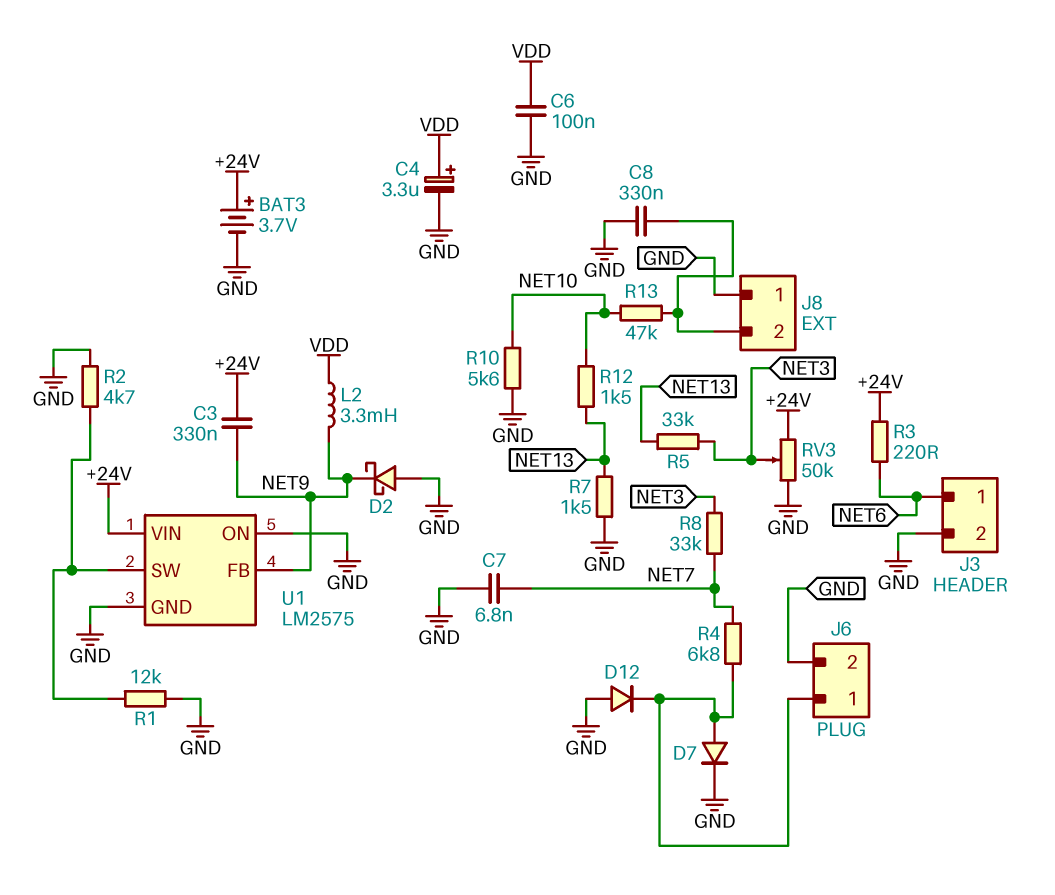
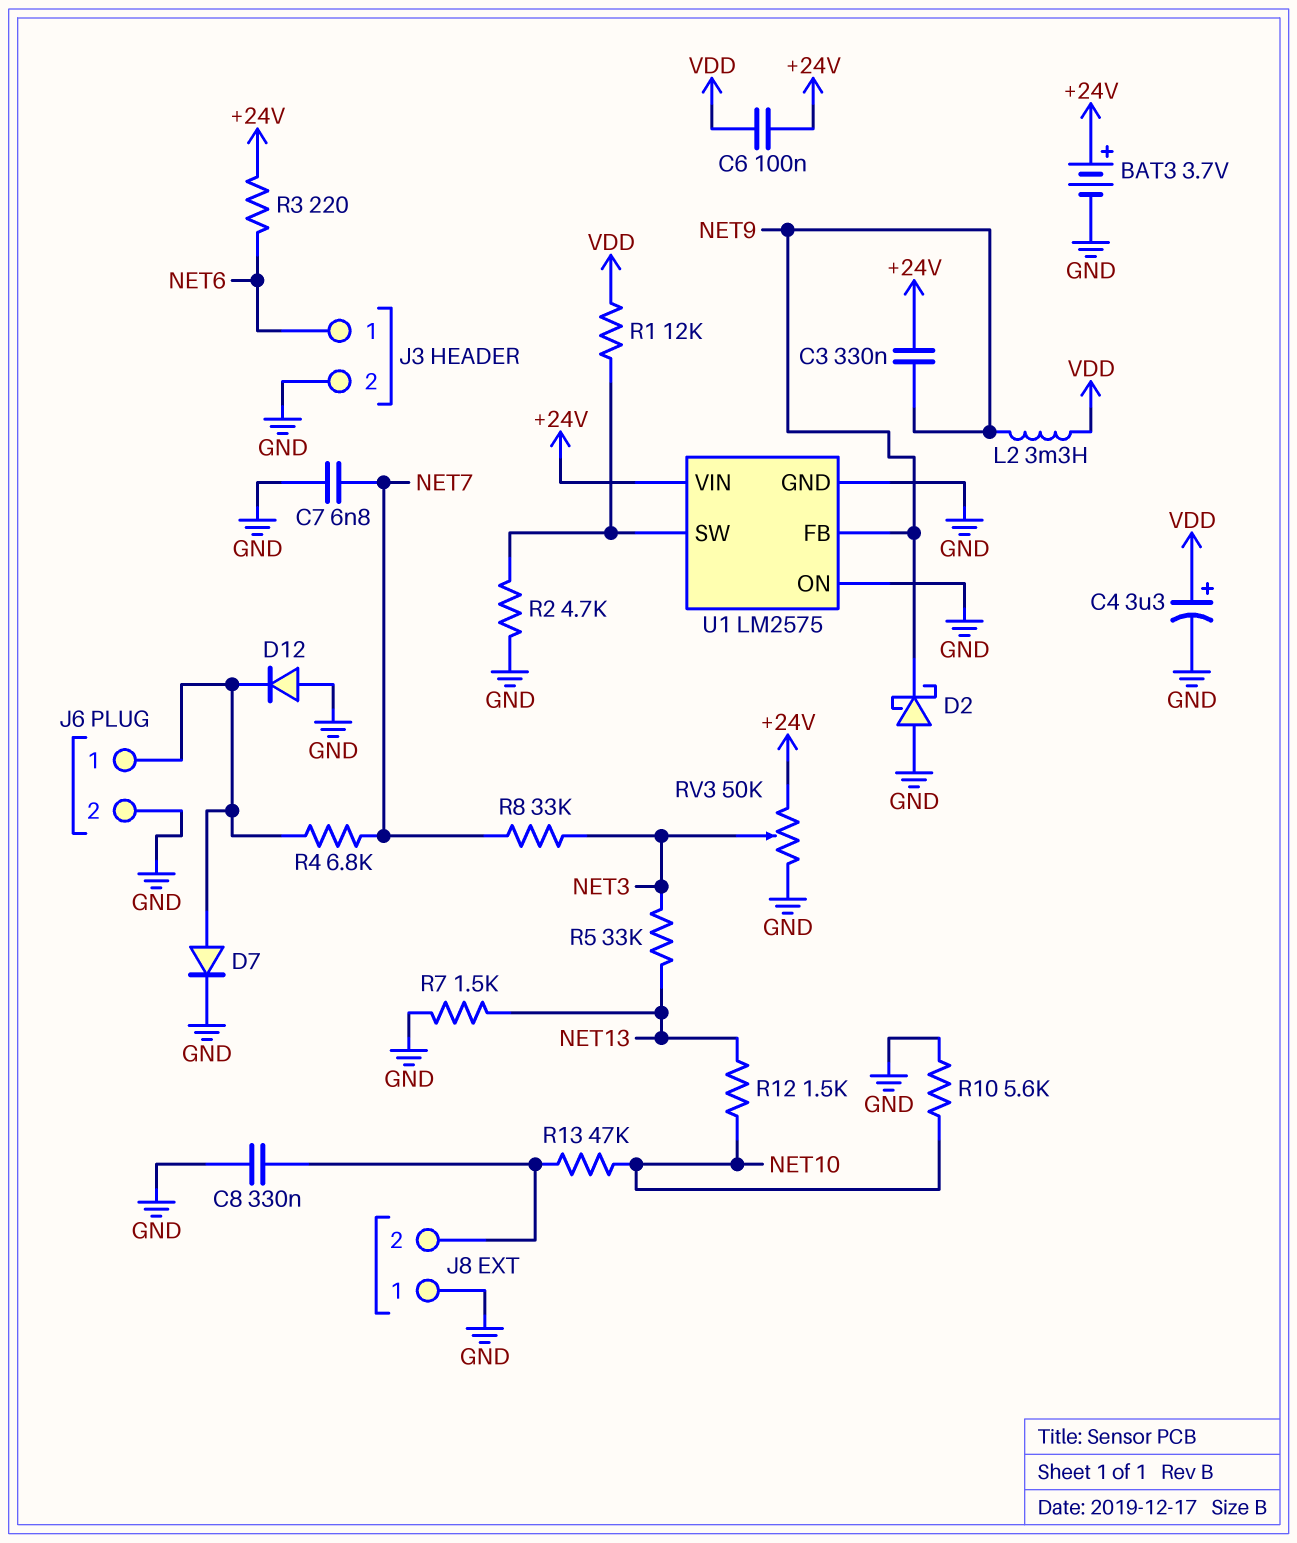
C6: 100nF (GND, VDD) -> 100nF (+24V, VDD)
R1: 12k (GND, U1/SW) -> 12k (U1/SW, VDD)

